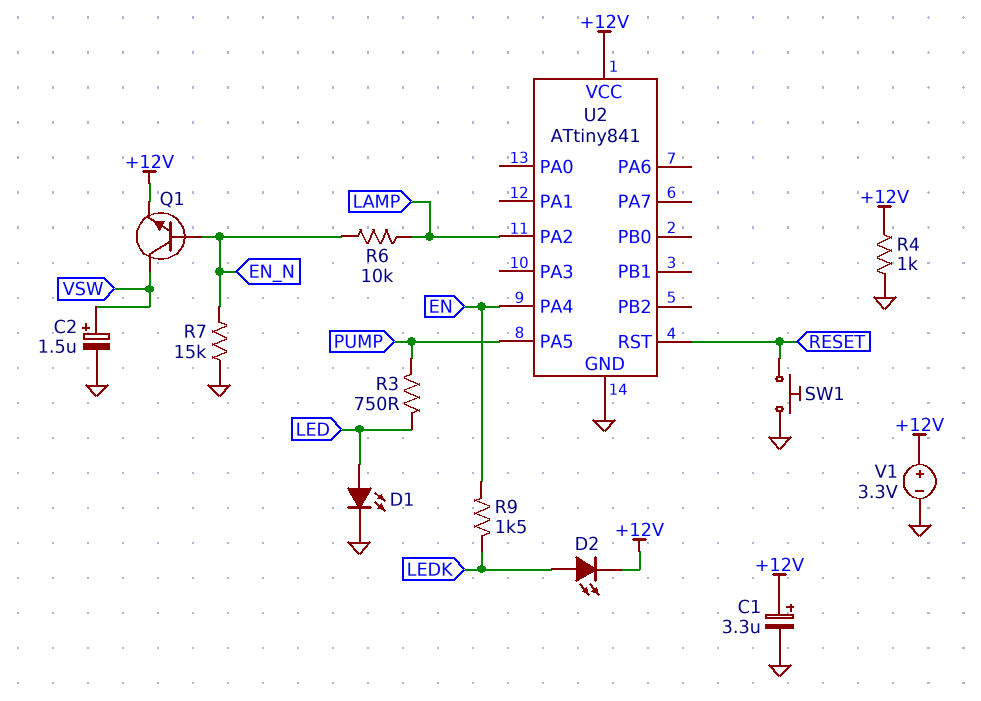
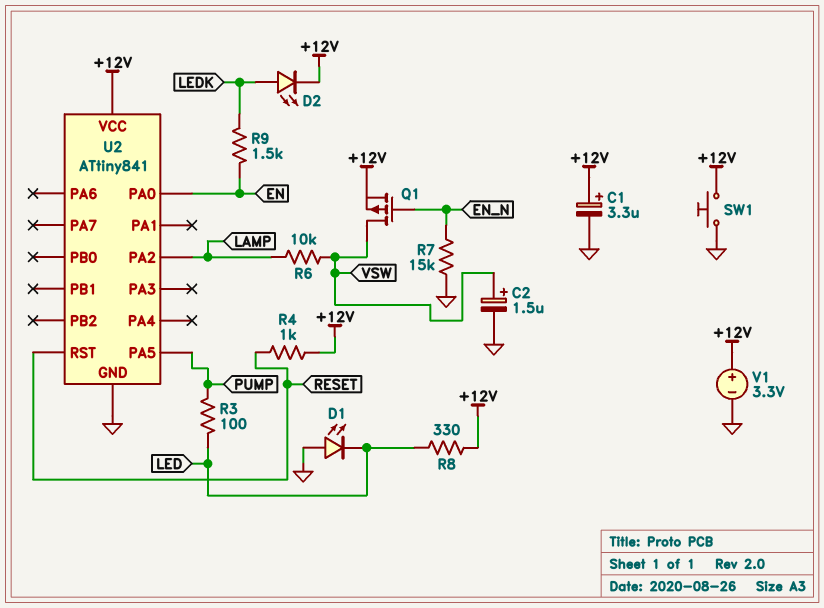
D1: LED (A LED, K GND) -> LED (A GND, K LED)
Q1: NPN (B EN_N, C VSW, E +12V) -> PMOS (G EN_N, D VSW, S +12V)
R3: 750 (LED, PUMP) -> 100 (LED, PUMP)
R4: 1k (+12V, GND) -> 1k (+12V, RESET)
R6: 10k (EN_N, LAMP) -> 10k (LAMP, VSW)
R8: none -> 330 (+12V, LED)
SW1: button (GND, RESET) -> button (+12V, GND)
U2 pin PA0: none -> EN
U2 pin PA4: EN -> none

